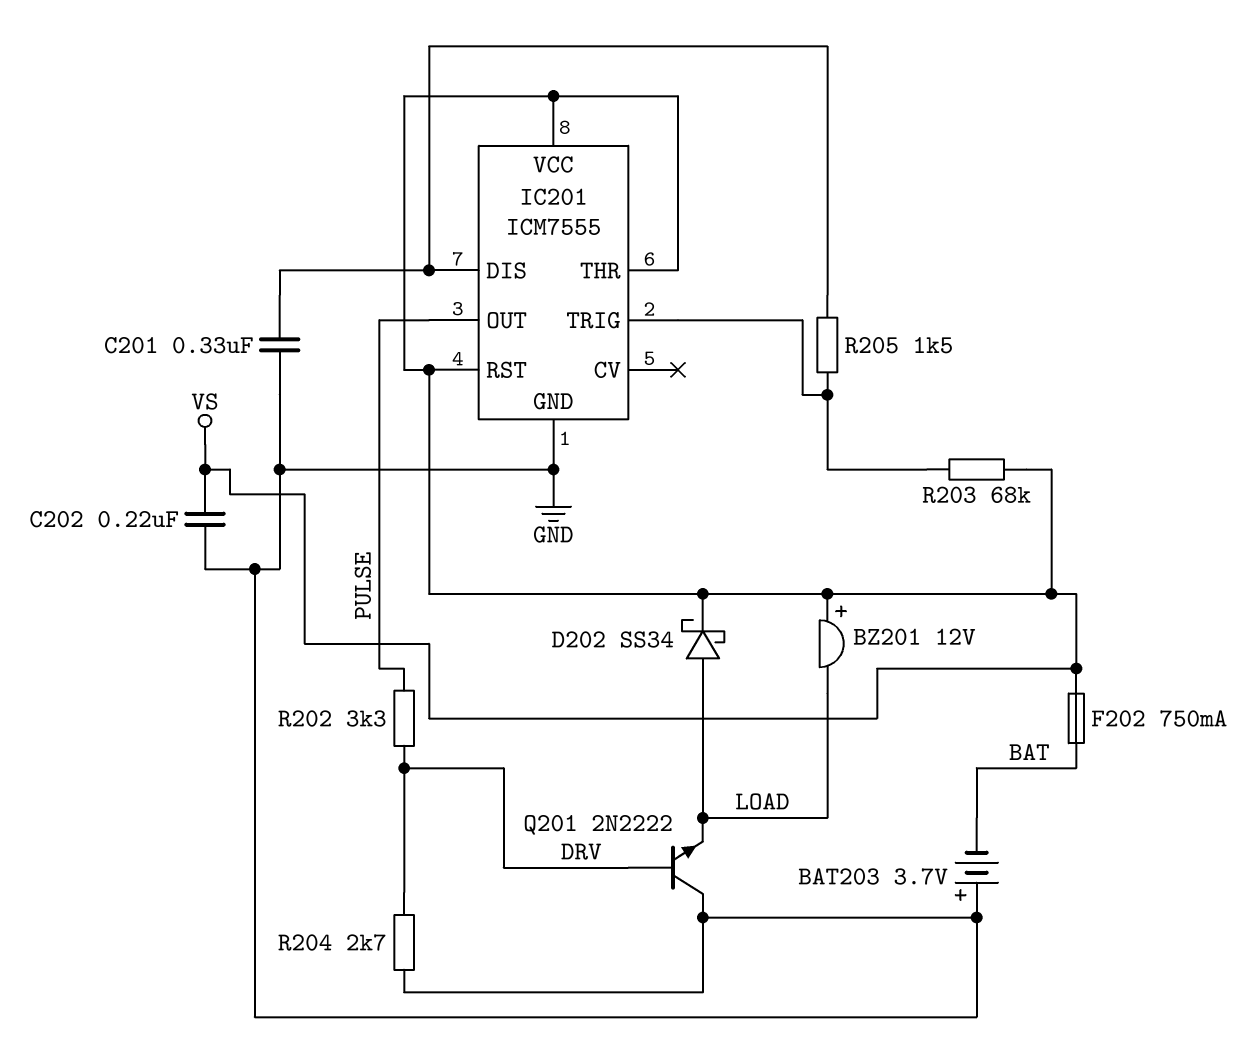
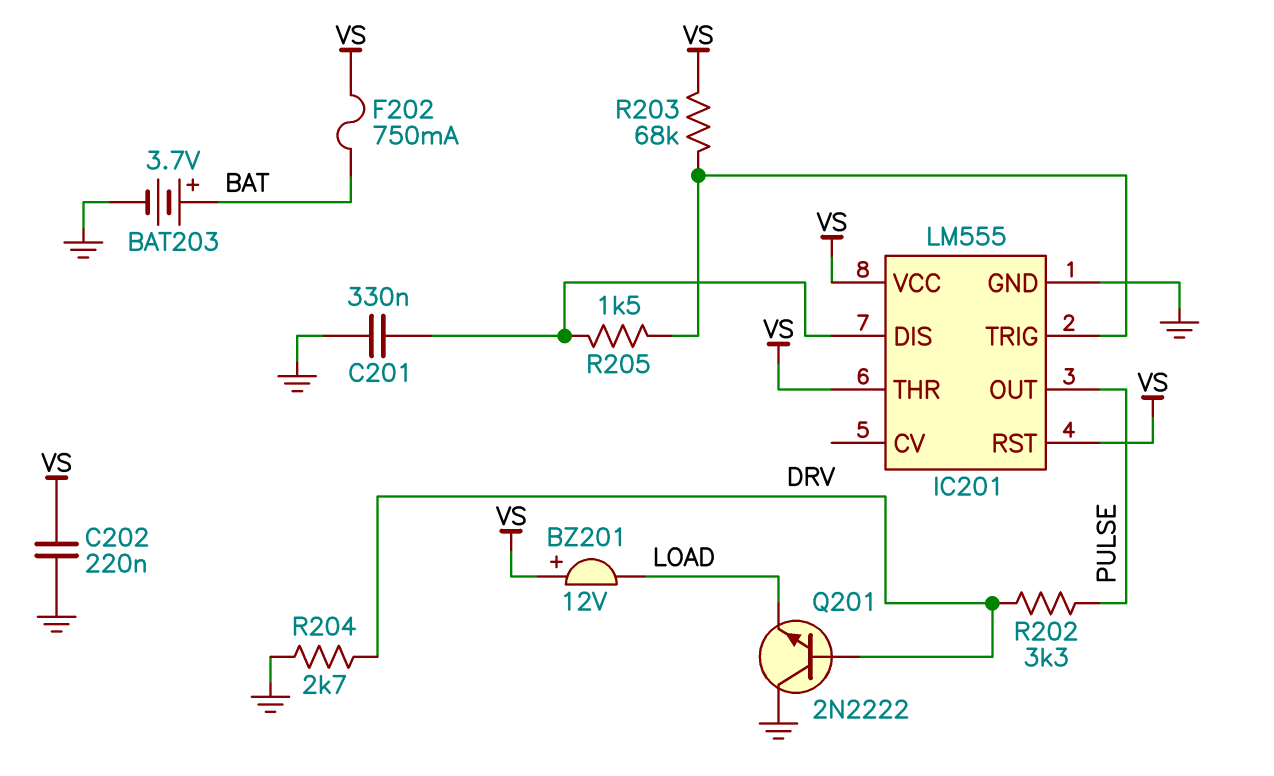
BAT203: 3.7V (plus GND, minus BAT) -> 3.7V (plus BAT, minus GND)
D202: schottky SS34 (A LOAD, K VS) -> none
IC201: ICM7555 -> LM555

